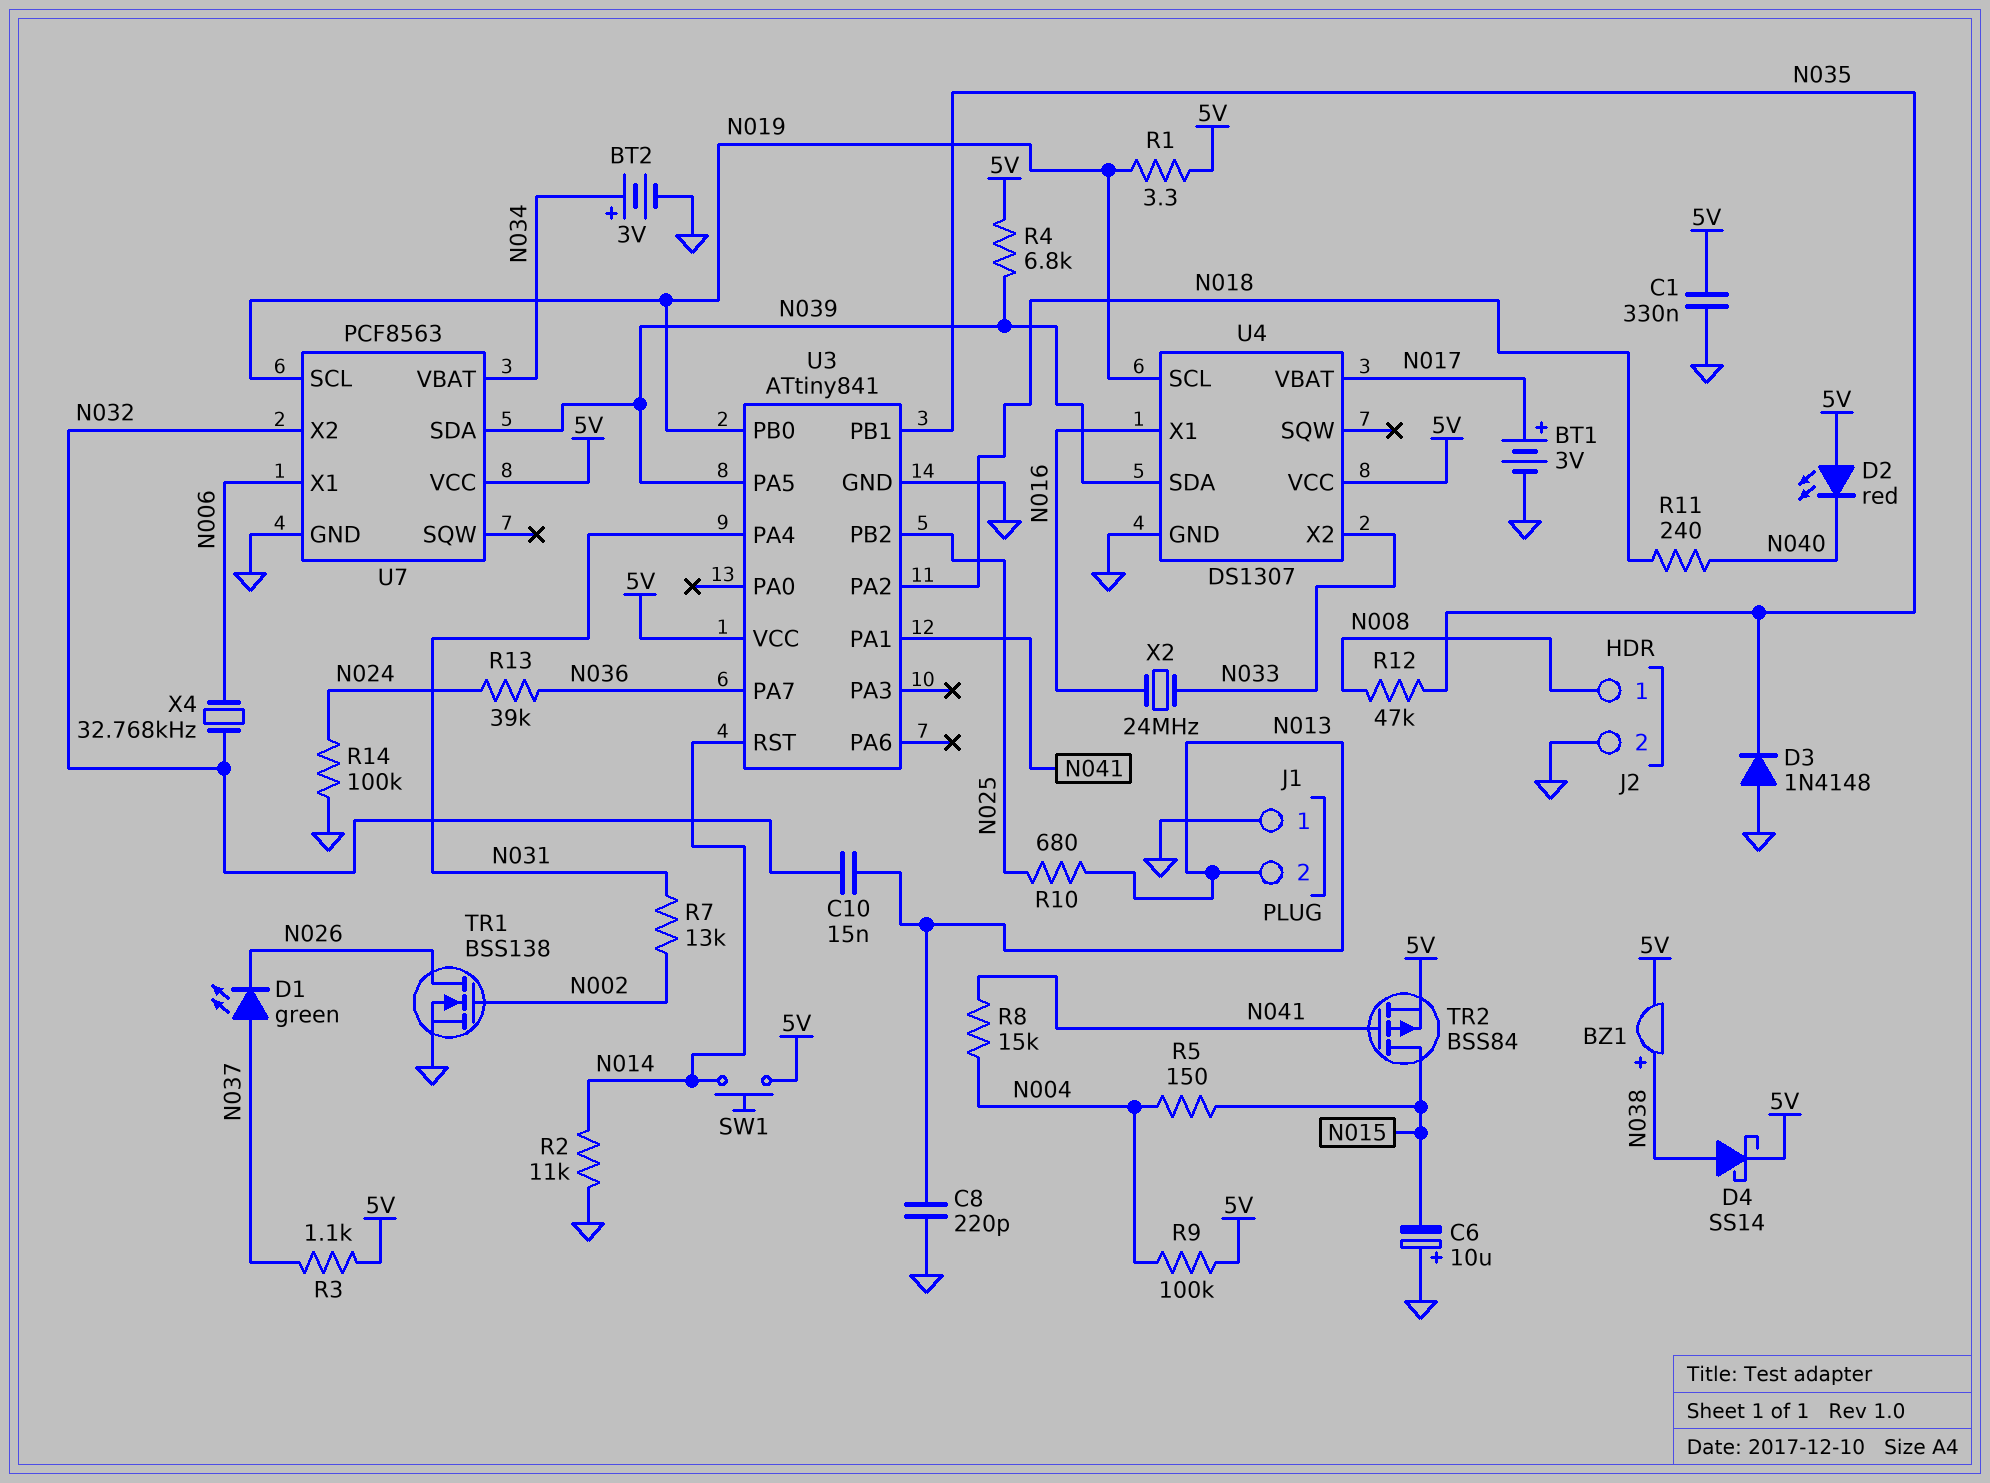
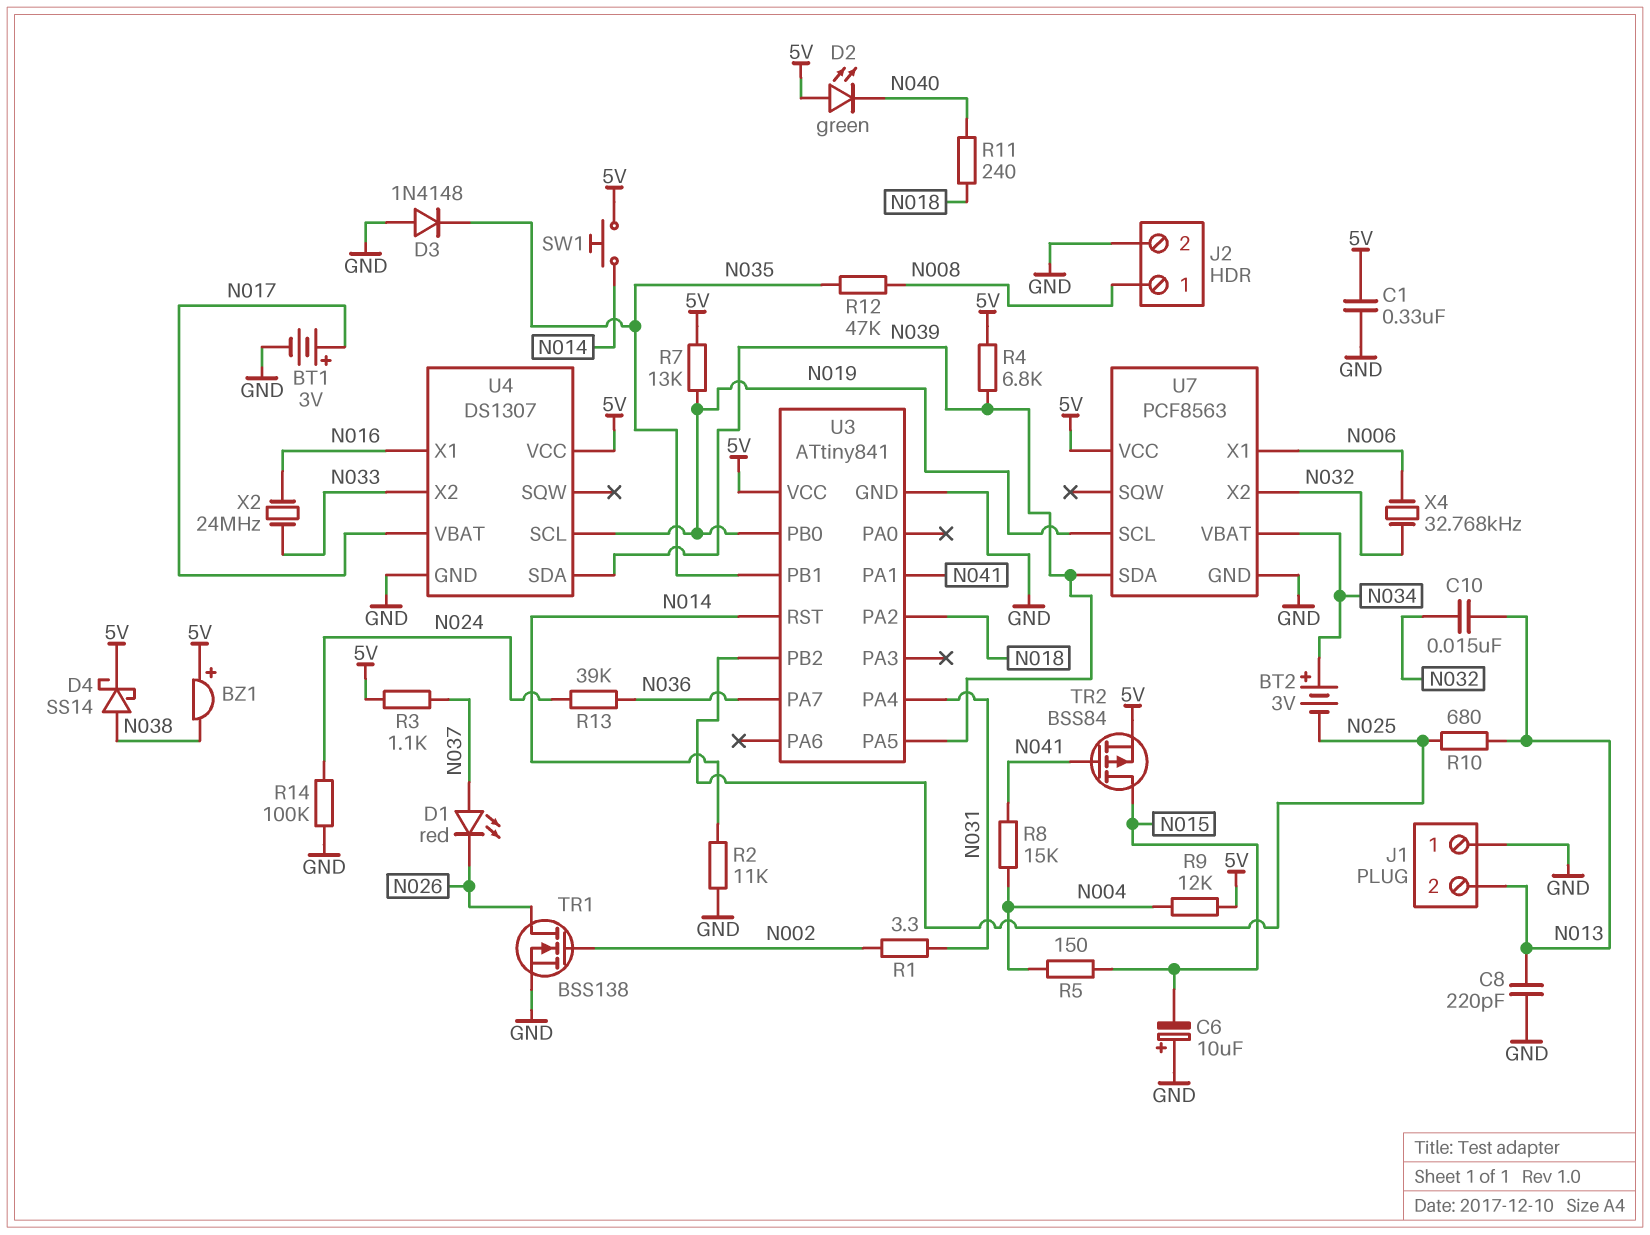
BT2: 3V (plus N034, minus GND) -> 3V (plus N034, minus N025)
BZ1: buzzer (plus N038, minus 5V) -> buzzer (plus 5V, minus N038)
D1: LED green (A N037, K N026) -> LED red (A N037, K N026)
D2: LED red (A 5V, K N040) -> LED green (A 5V, K N040)
R1: 3.3 (5V, N019) -> 3.3 (N002, N031)
R7: 13k (N002, N031) -> 13k (5V, N019)
R9: 100k (5V, N004) -> 12k (5V, N004)

